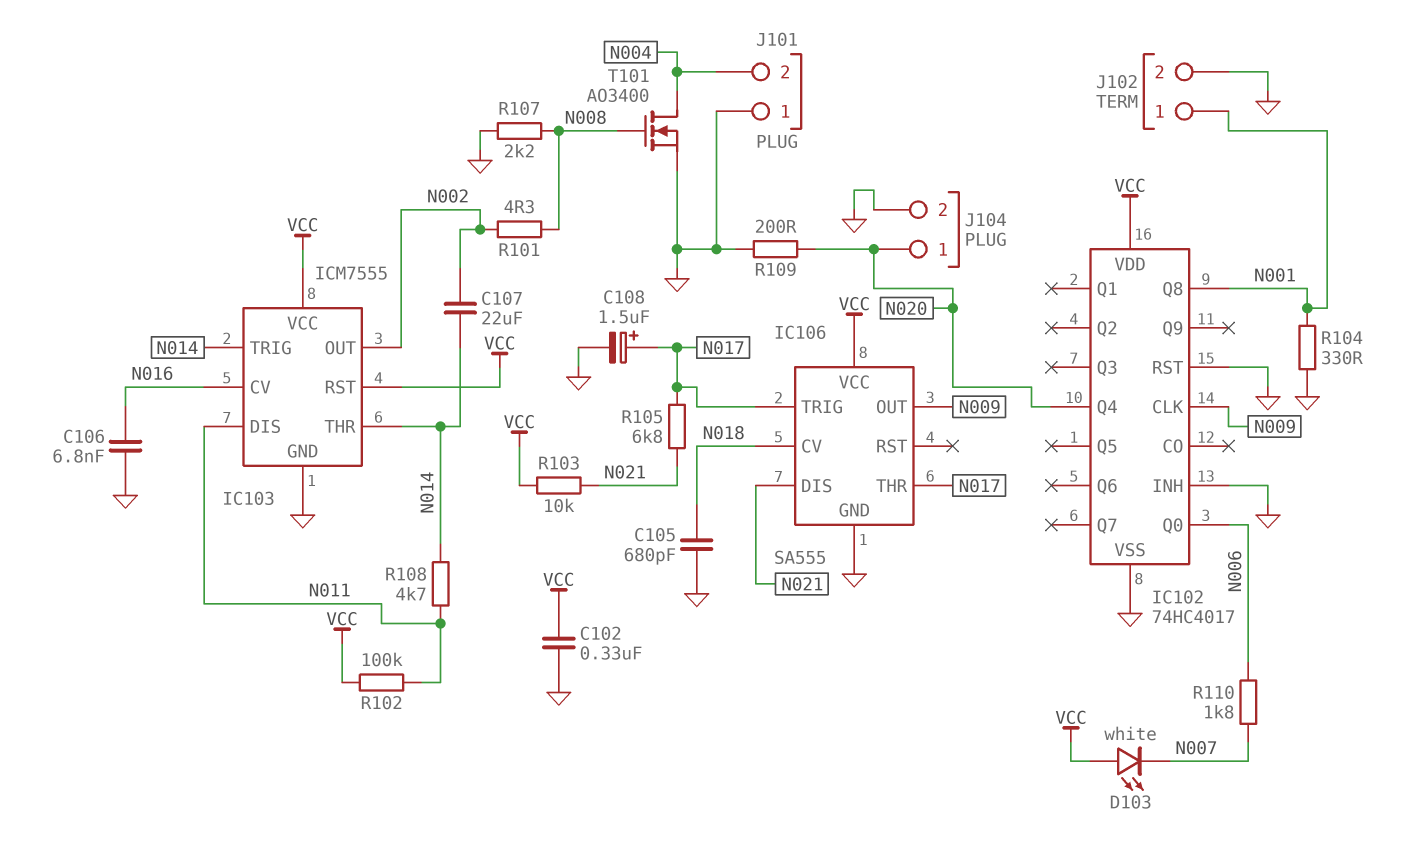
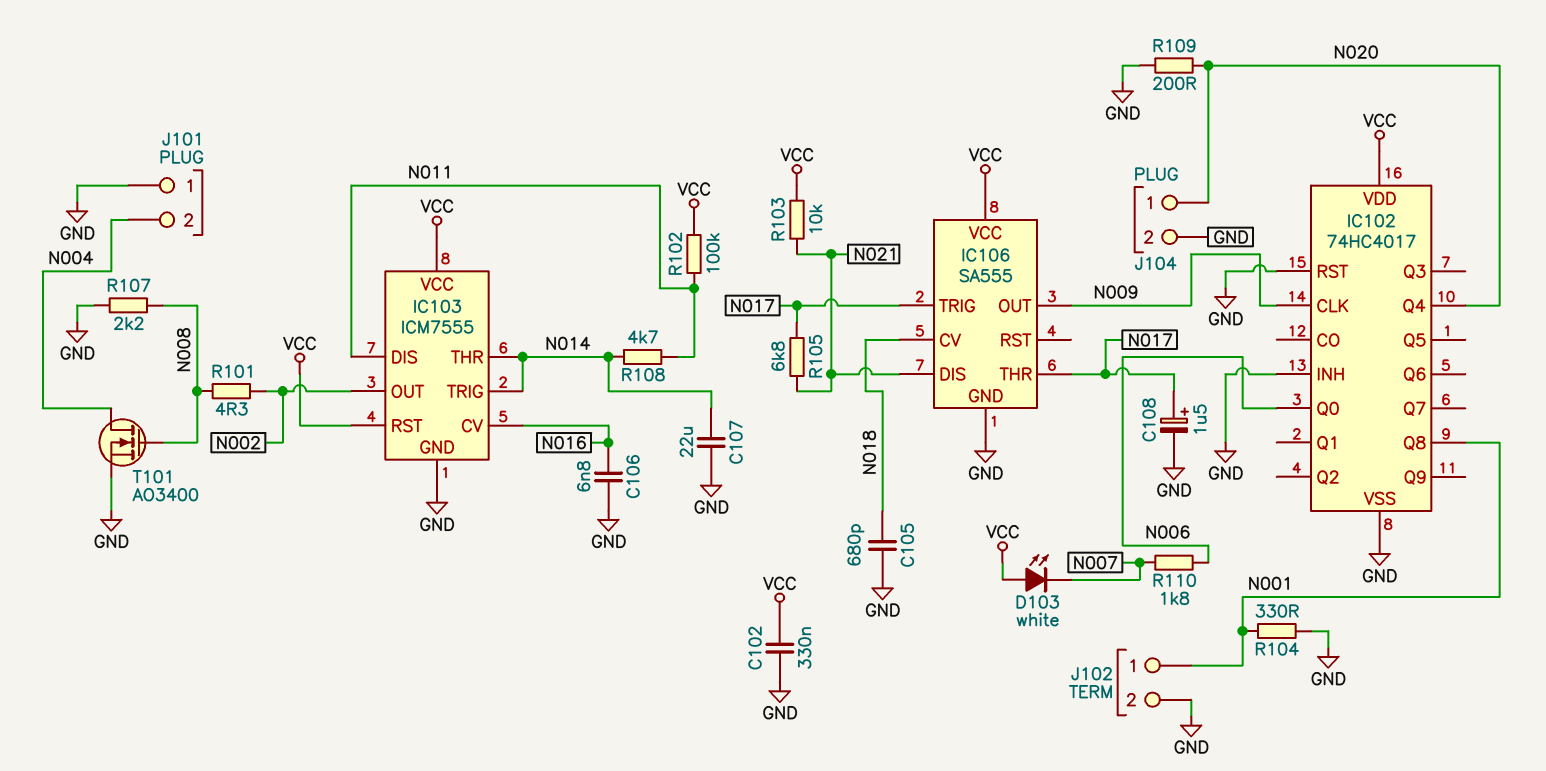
C107: 22uF (N002, N014) -> 22uF (GND, N014)

